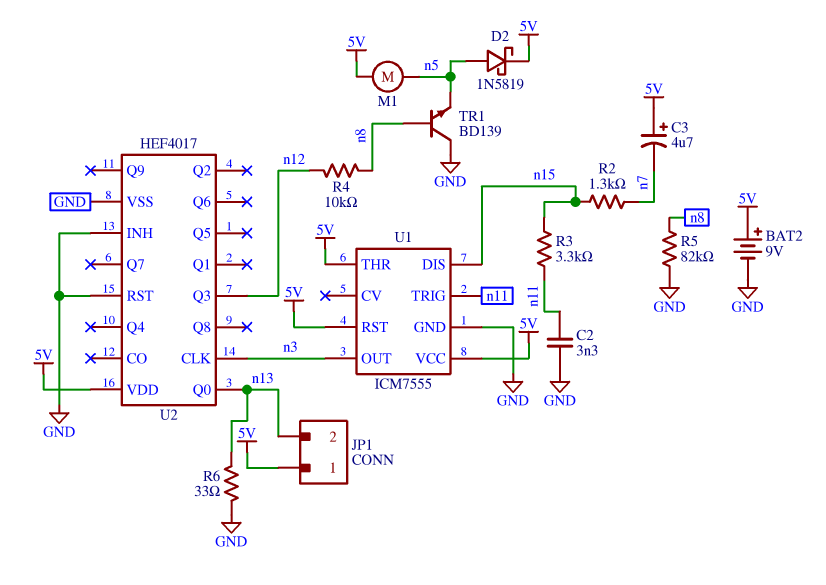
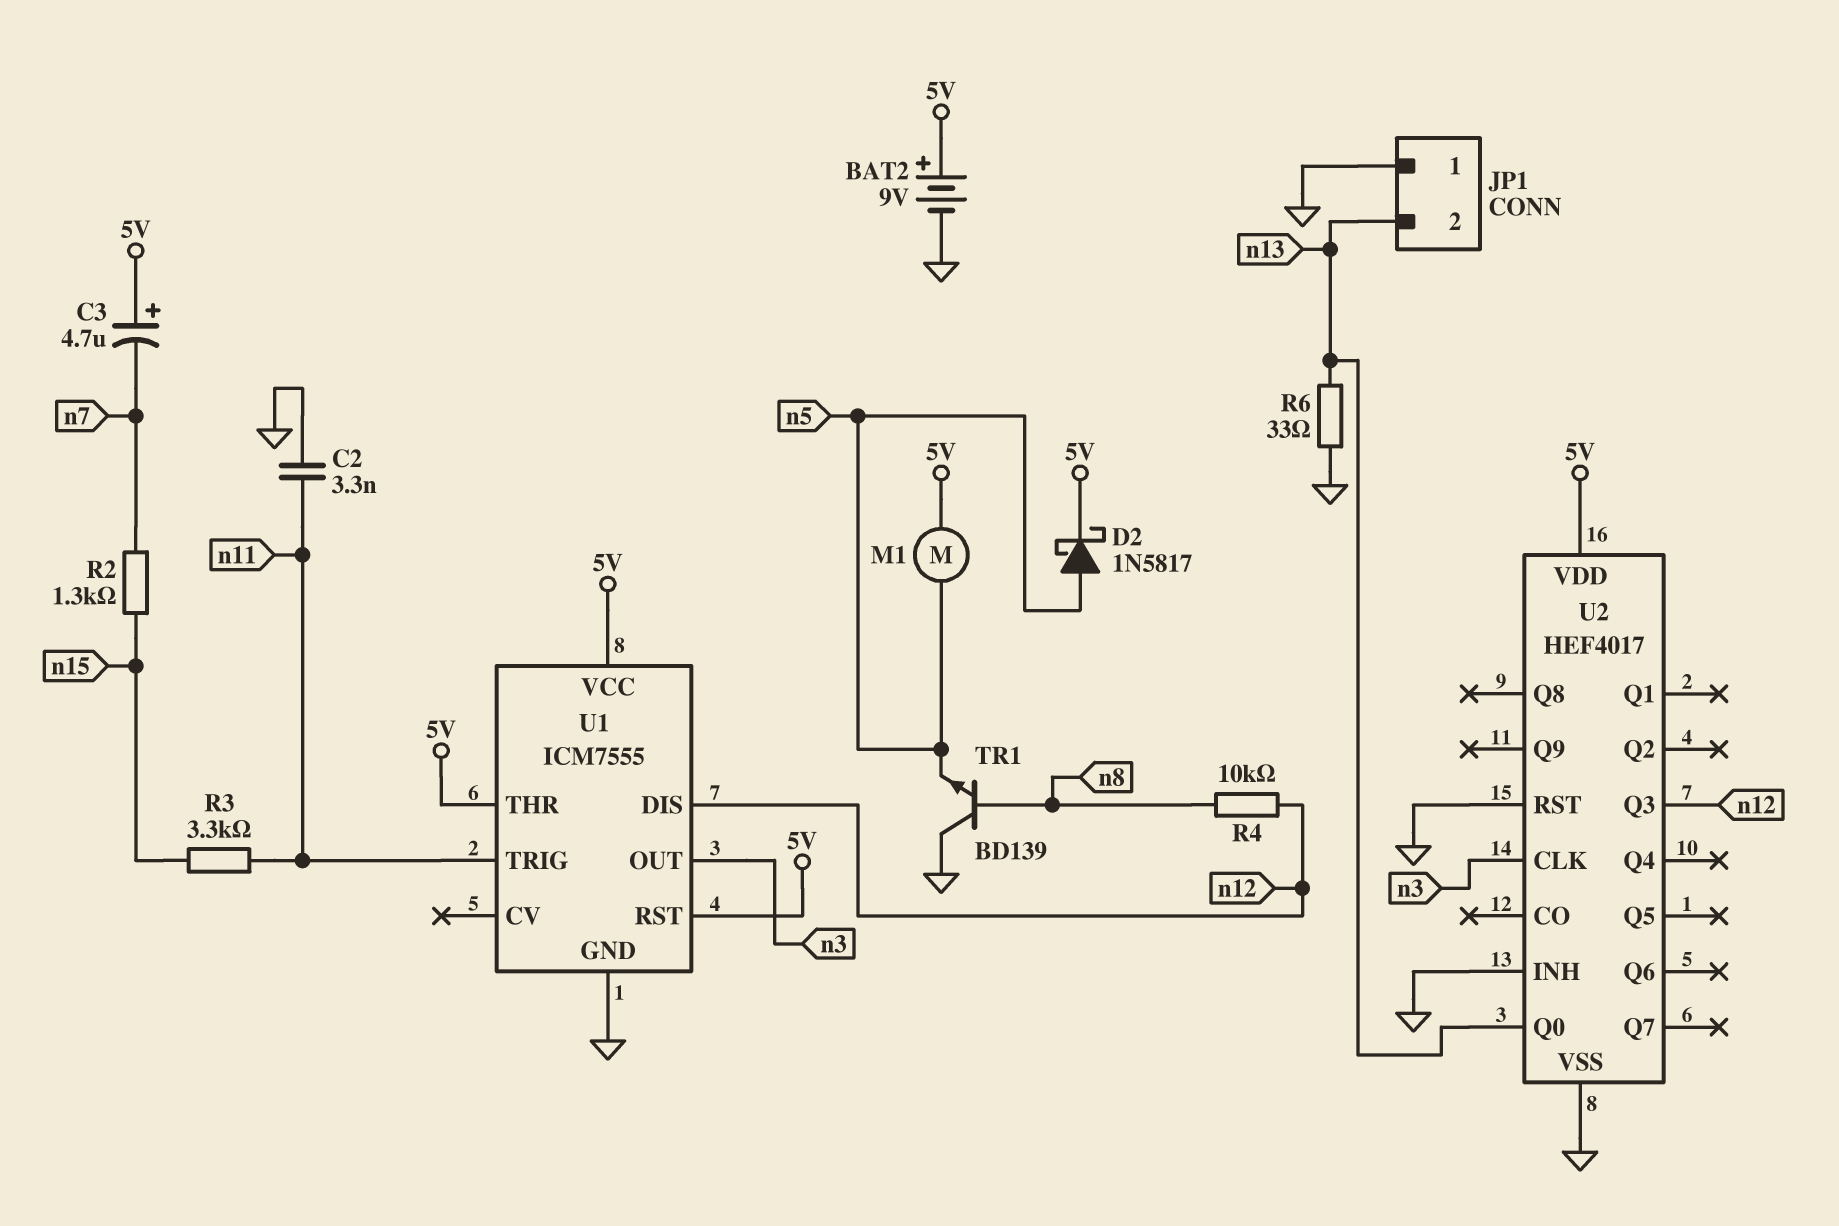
D2: schottky 1N5819 (A n5, K 5V) -> schottky 1N5817 (A n5, K 5V)
JP1 pin 1: 5V -> GND
R5: 82k (GND, n8) -> none
U1 pin DIS: n15 -> n12

